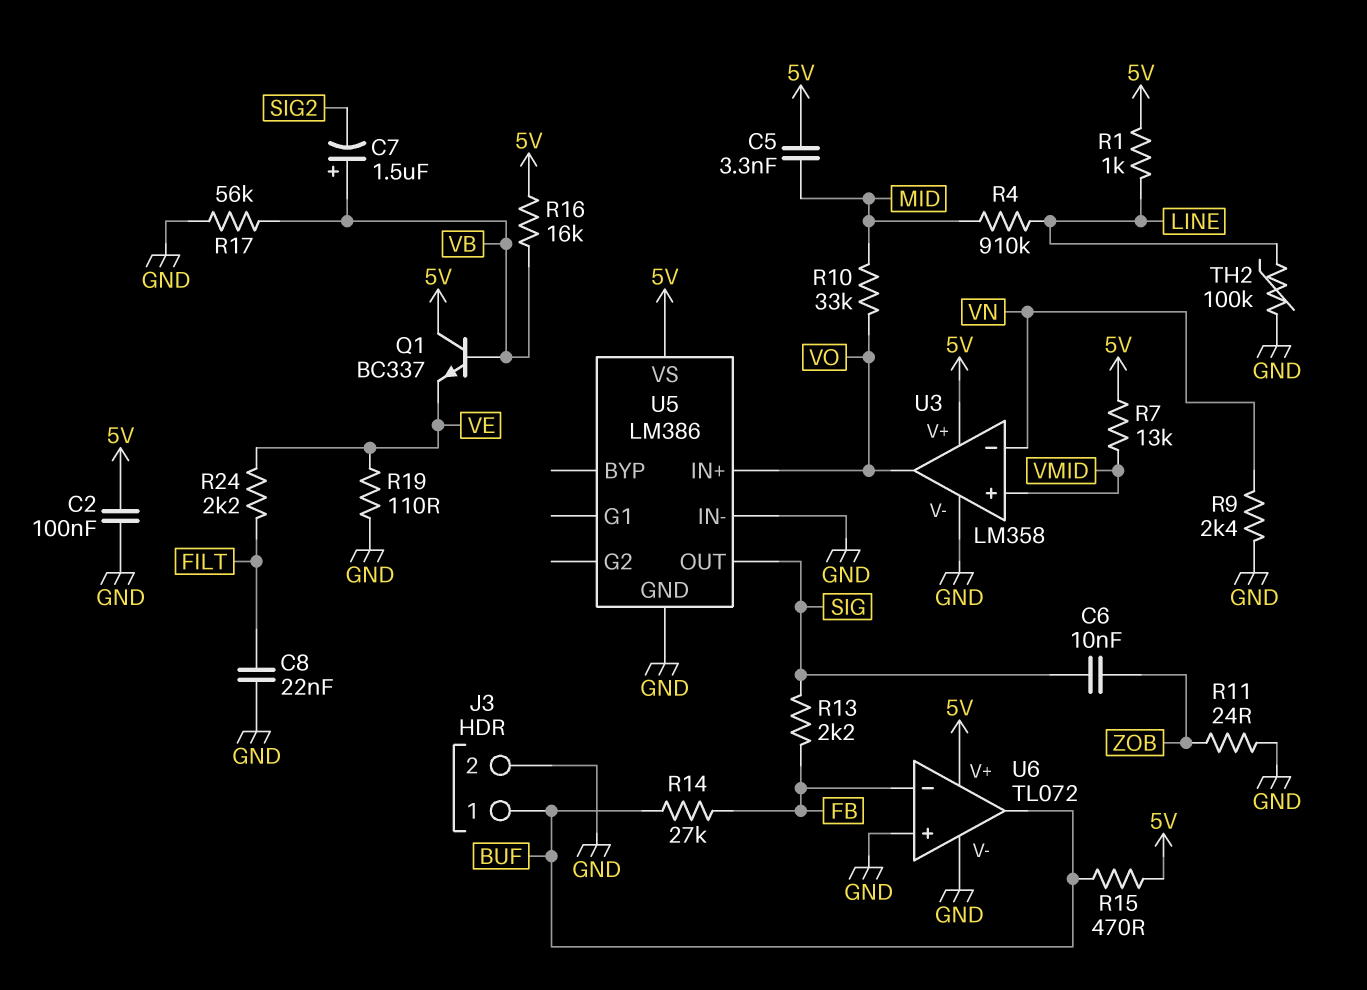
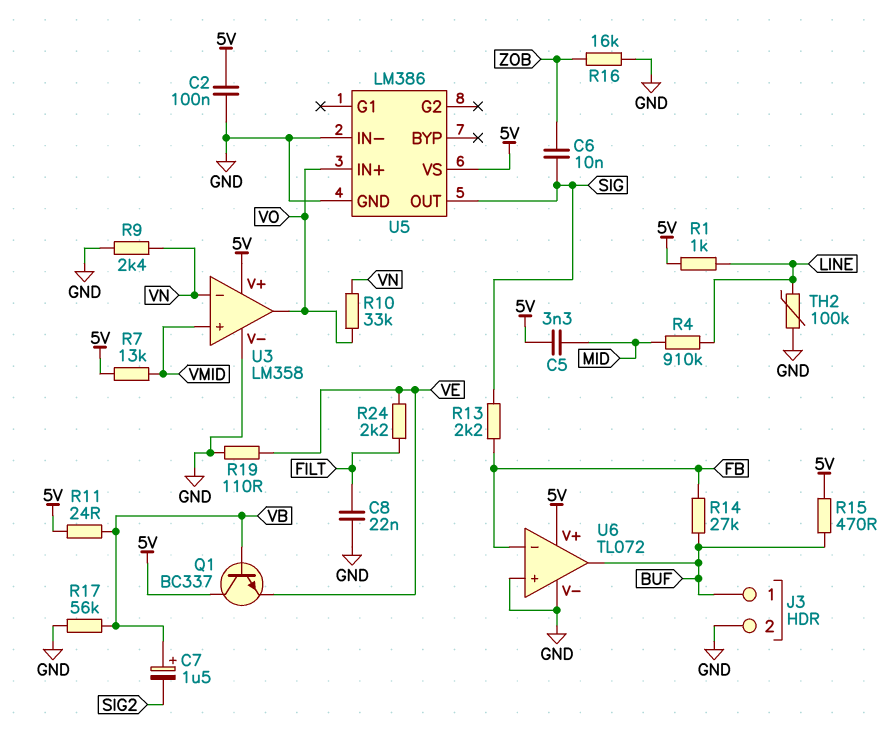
R10: 33k (MID, VO) -> 33k (VN, VO)
R11: 24 (GND, ZOB) -> 24 (5V, VB)
R16: 16k (5V, VB) -> 16k (GND, ZOB)

